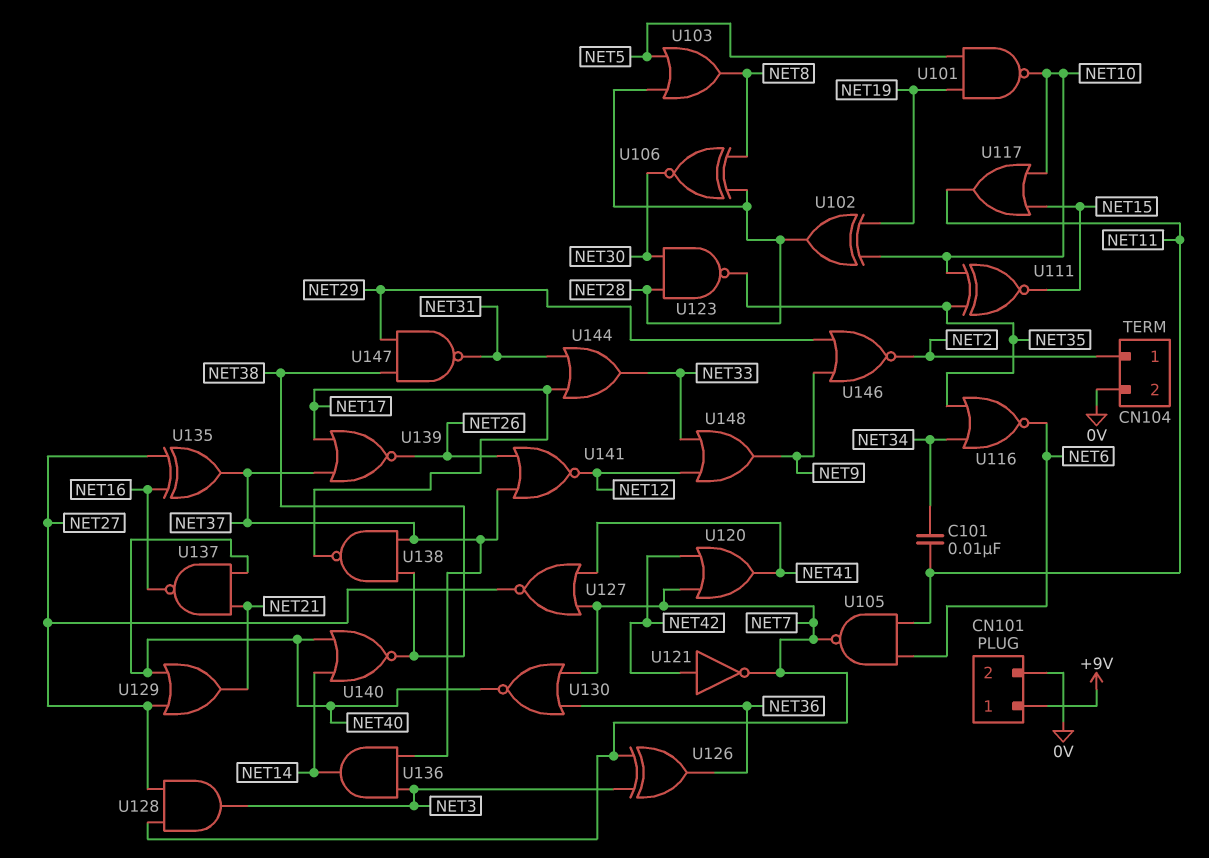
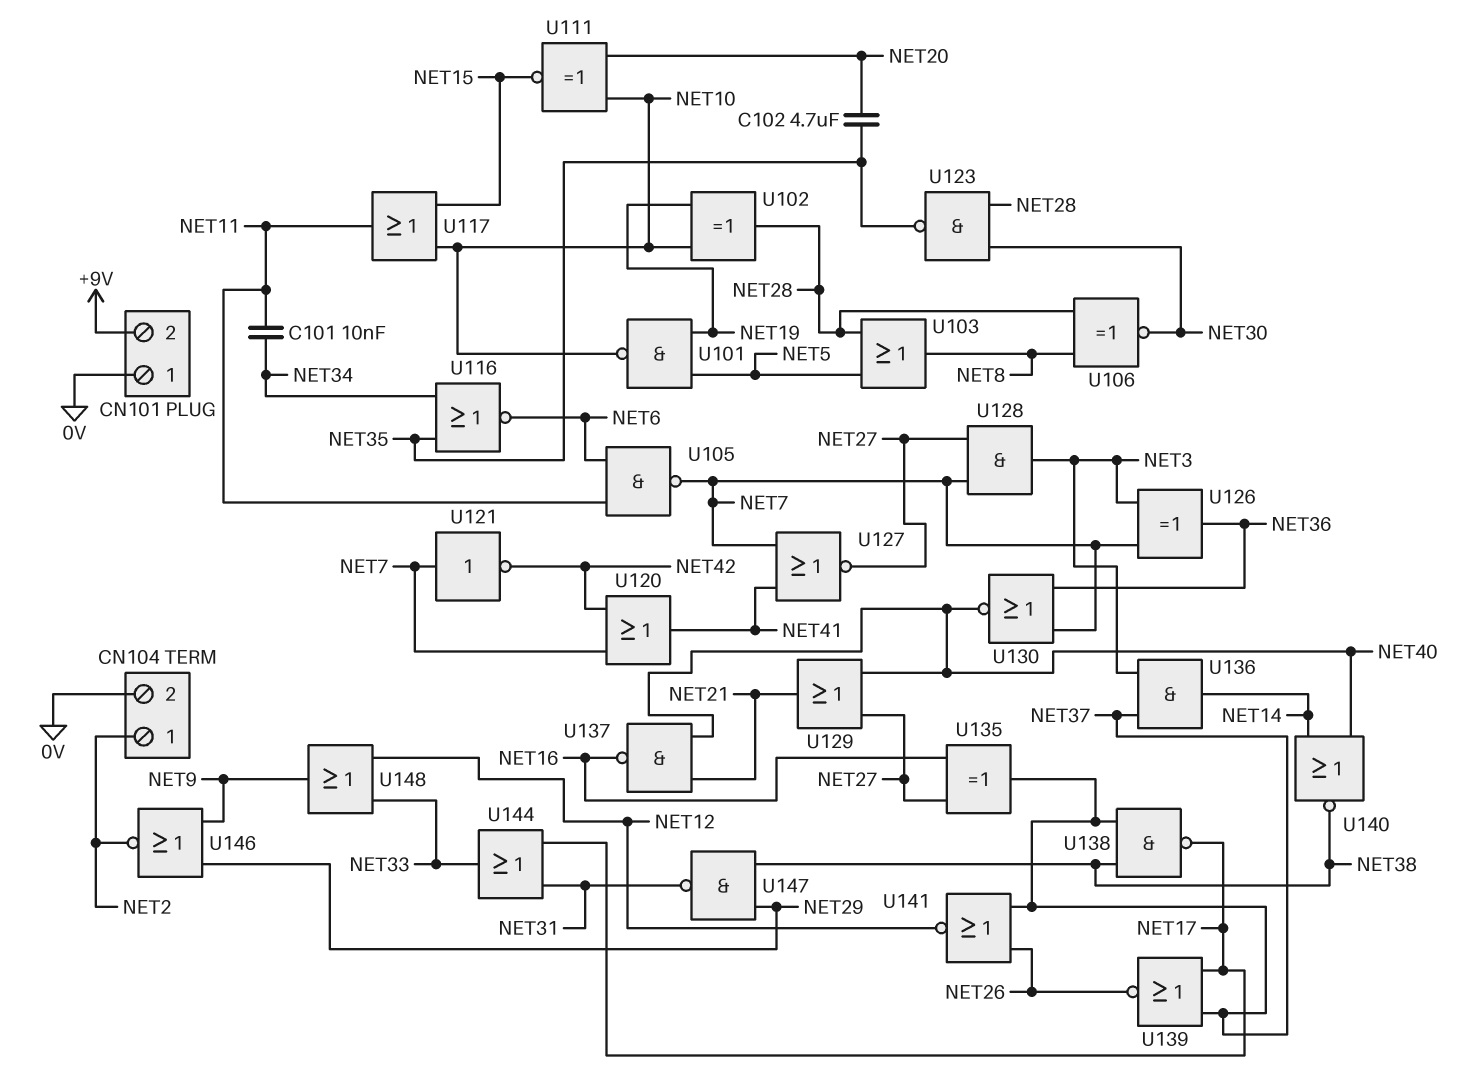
C102: none -> 4.7uF (NET20, NET35)
CN101 pin 1: +9V -> 0V
CN101 pin 2: 0V -> +9V
U111: XNOR (in NET10, in NET35, out NET15) -> XNOR (in NET10, in NET20, out NET15)
U121: NOT (in NET42, out NET7) -> NOT (in NET7, out NET42)

